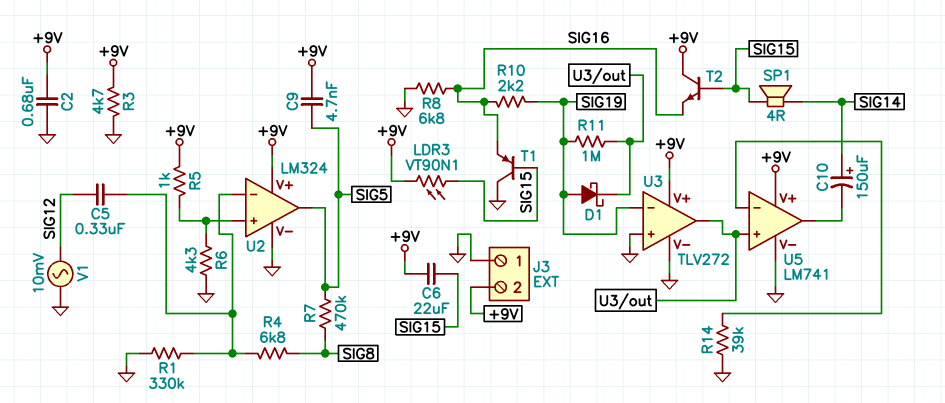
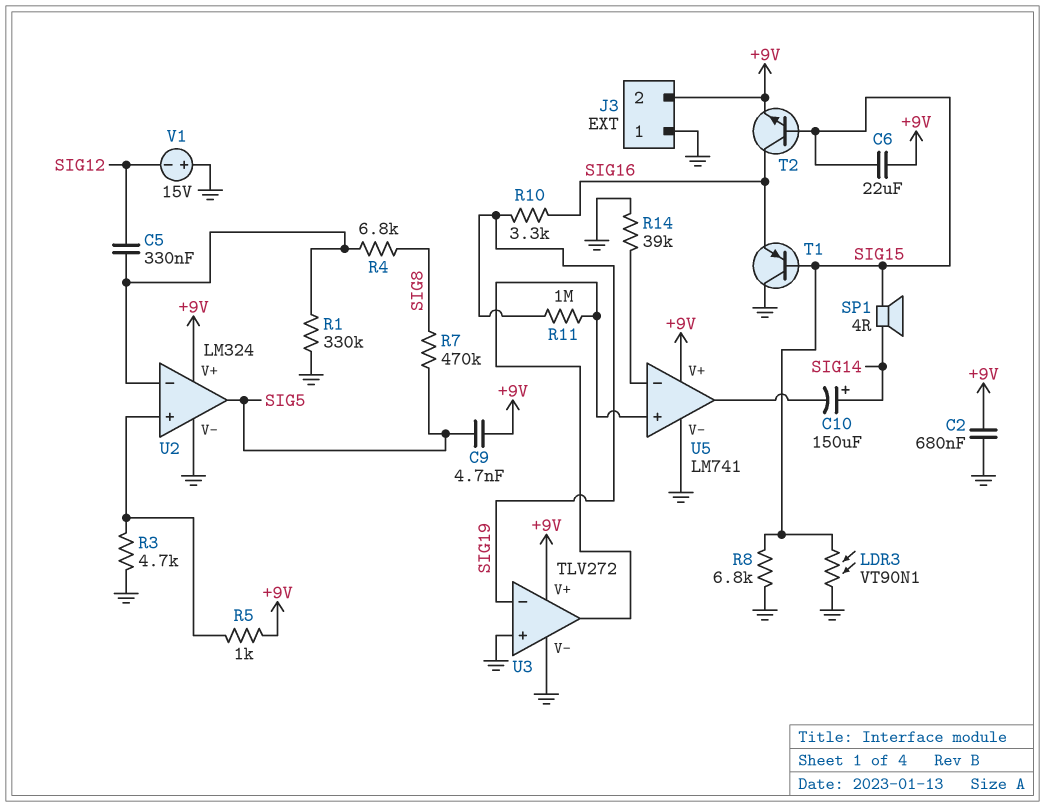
D1: schottky (A SIG19, K U3/out) -> none
LDR3: VT90N1 (+9V, SIG15) -> VT90N1 (GND, SIG15)
R3: 4.7k (+9V, GND) -> 4.7k (GND, U2/in+)
R6: 4.3k (GND, U2/in+) -> none
R8: 6.8k (GND, SIG16) -> 6.8k (GND, SIG15)
R10: 2.2k (SIG16, SIG19) -> 3.3k (SIG16, SIG19)
T2: NPN (B SIG15, C +9V, E SIG16) -> NPN (B SIG15, C SIG16, E +9V)
V1: AC 10mV (GND, SIG12) -> 15V (plus GND, minus SIG12)

